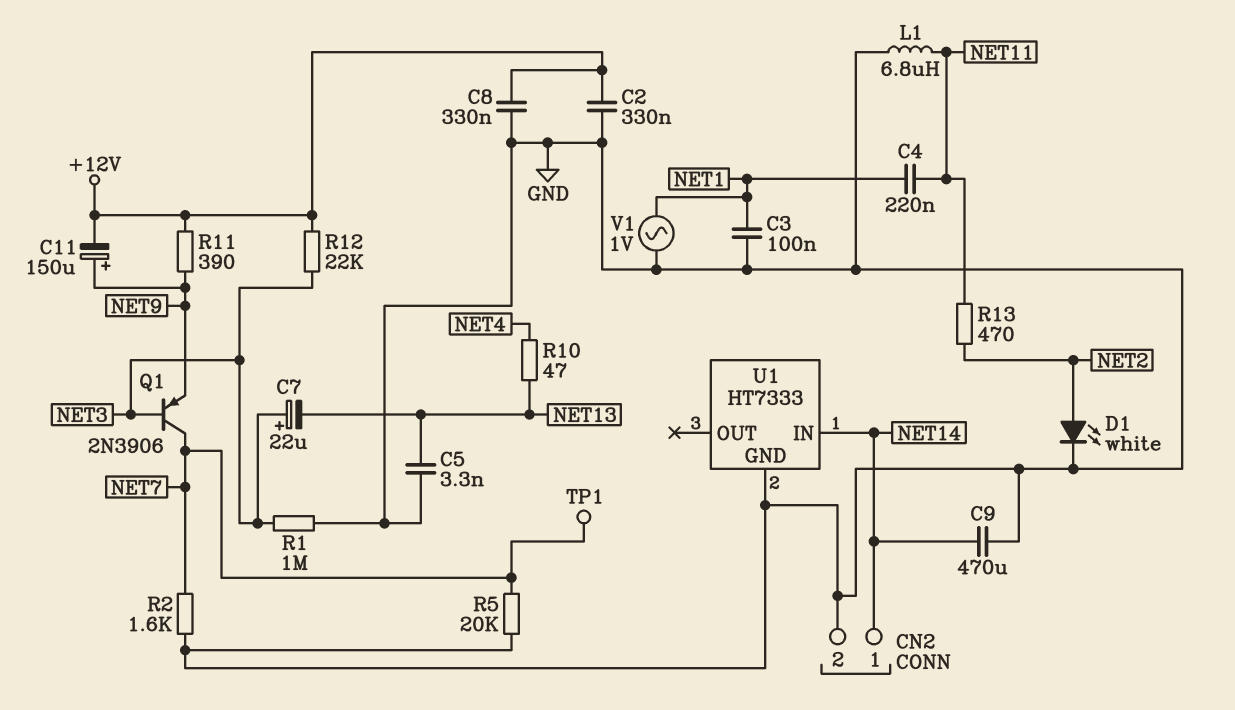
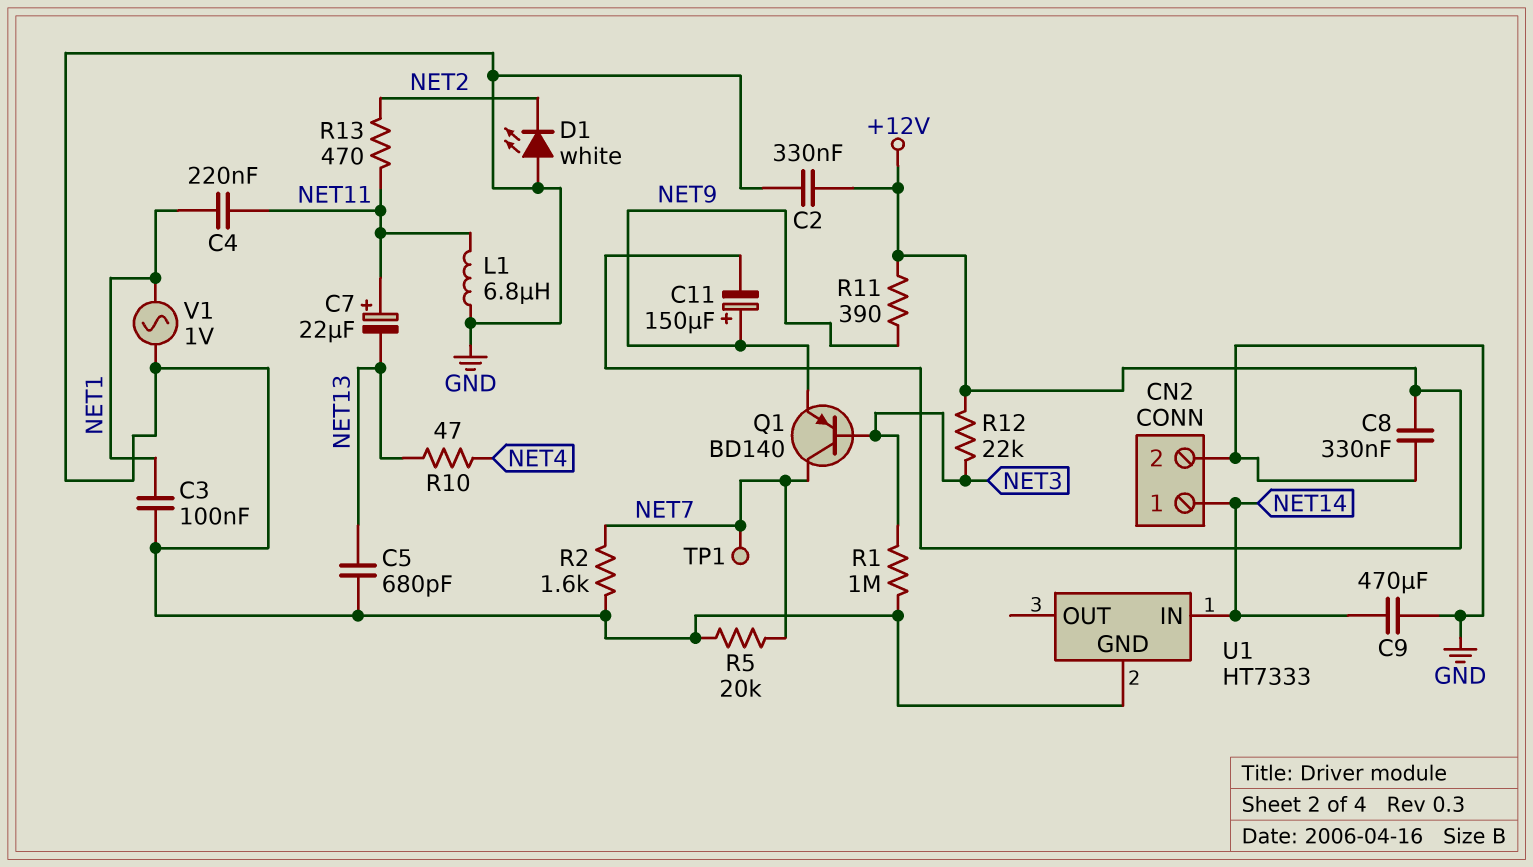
C5: 3.3nF (GND, NET13) -> 680pF (GND, NET13)
C7: 22uF (plus NET3, minus NET13) -> 22uF (plus NET11, minus NET13)
D1: LED white (A NET2, K GND) -> LED white (A GND, K NET2)
Q1: PNP 2N3906 (B NET3, C NET7, E NET9) -> PNP BD140 (B NET3, C NET7, E NET9)

